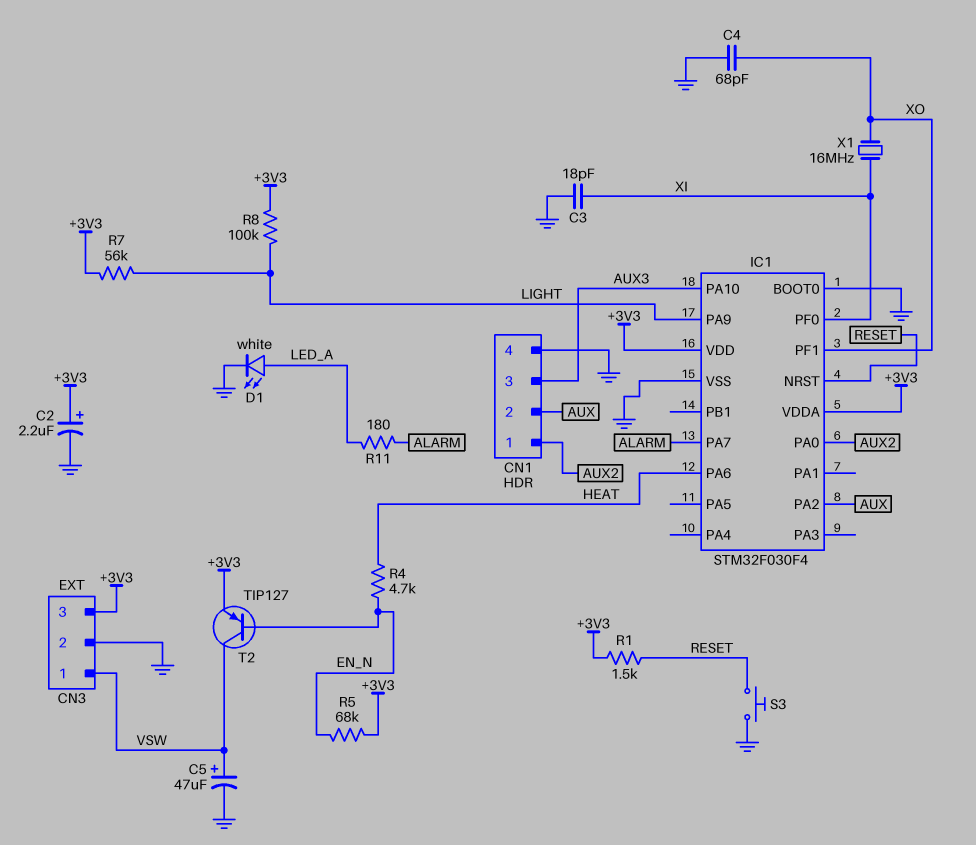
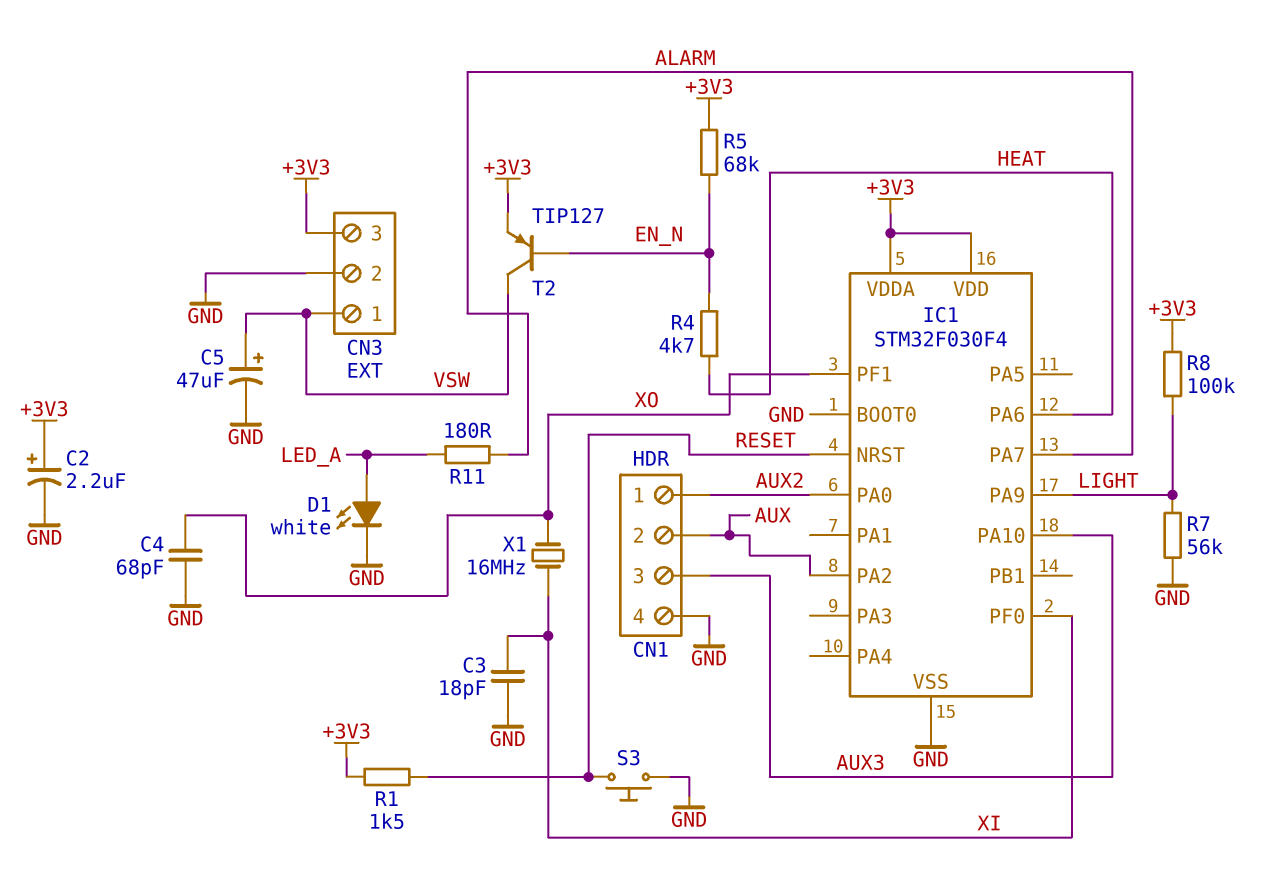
R7: 56k (+3V3, LIGHT) -> 56k (GND, LIGHT)

